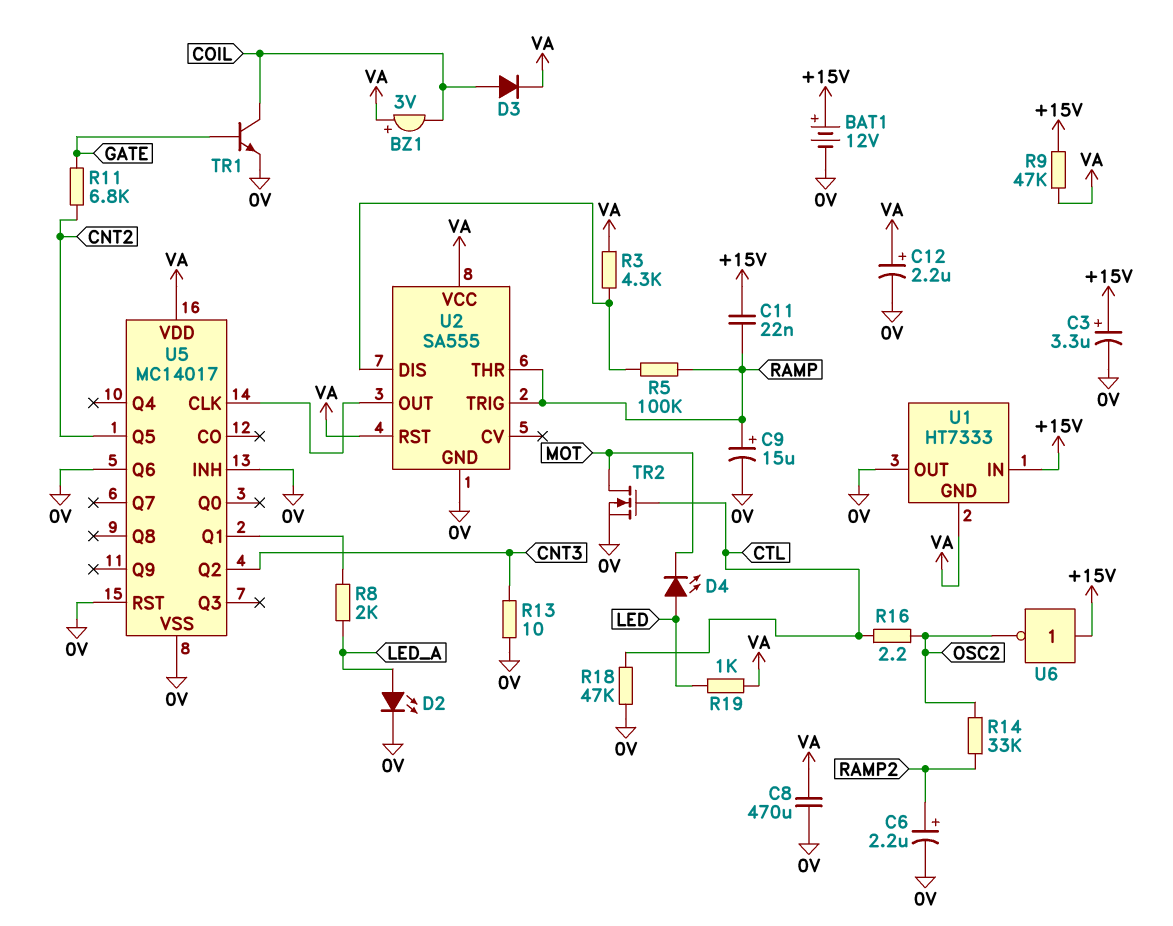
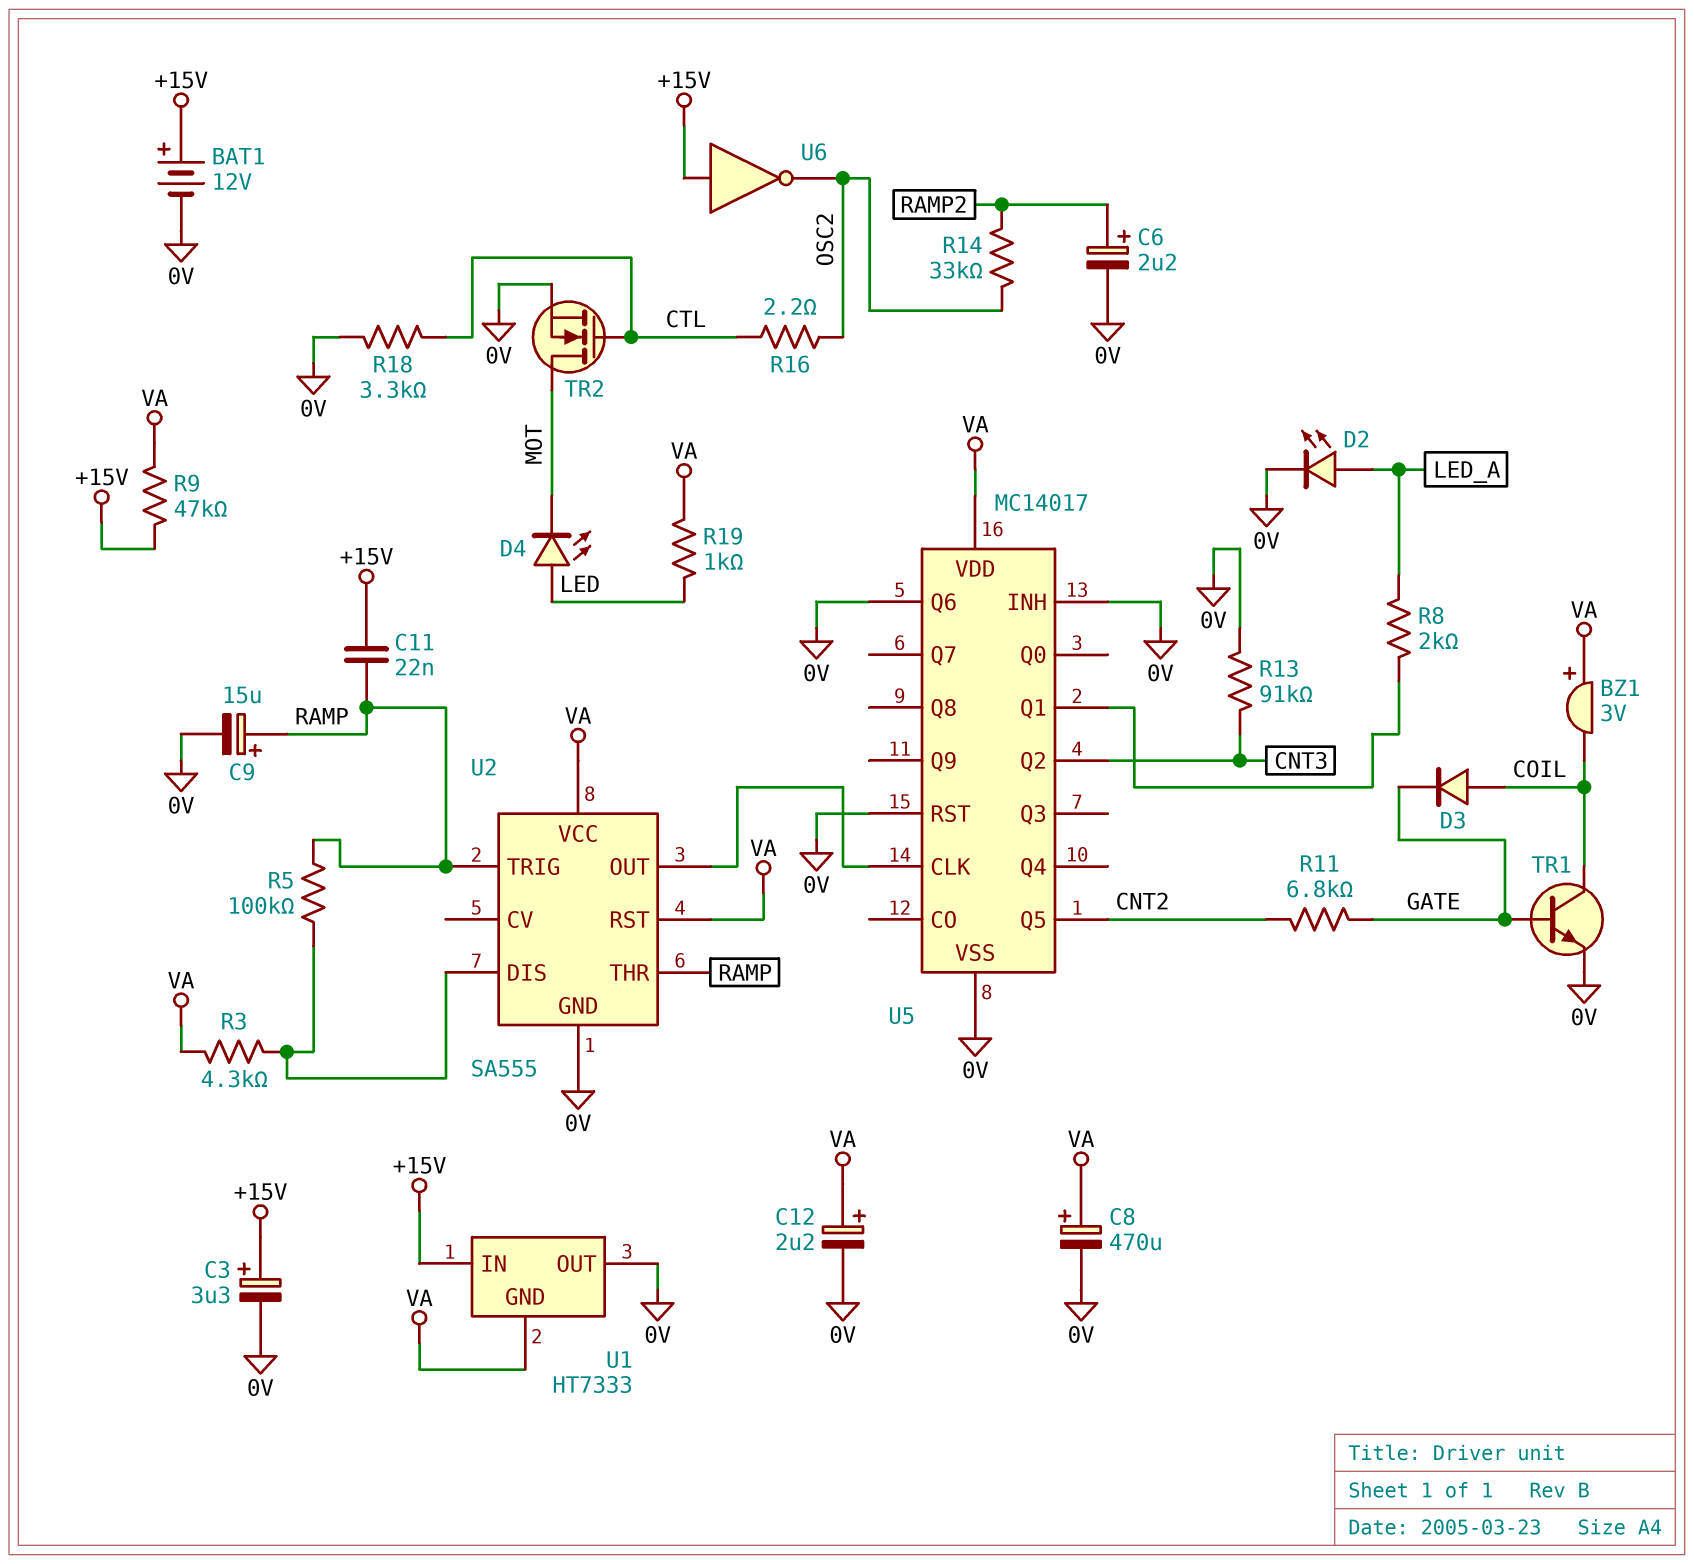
C8: 470uF (0V, VA) -> 470uF (plus VA, minus 0V)
D3: diode (A COIL, K VA) -> diode (A COIL, K GATE)
R13: 10 (0V, CNT3) -> 91k (0V, CNT3)
R18: 47k (0V, CTL) -> 3.3k (0V, CTL)

